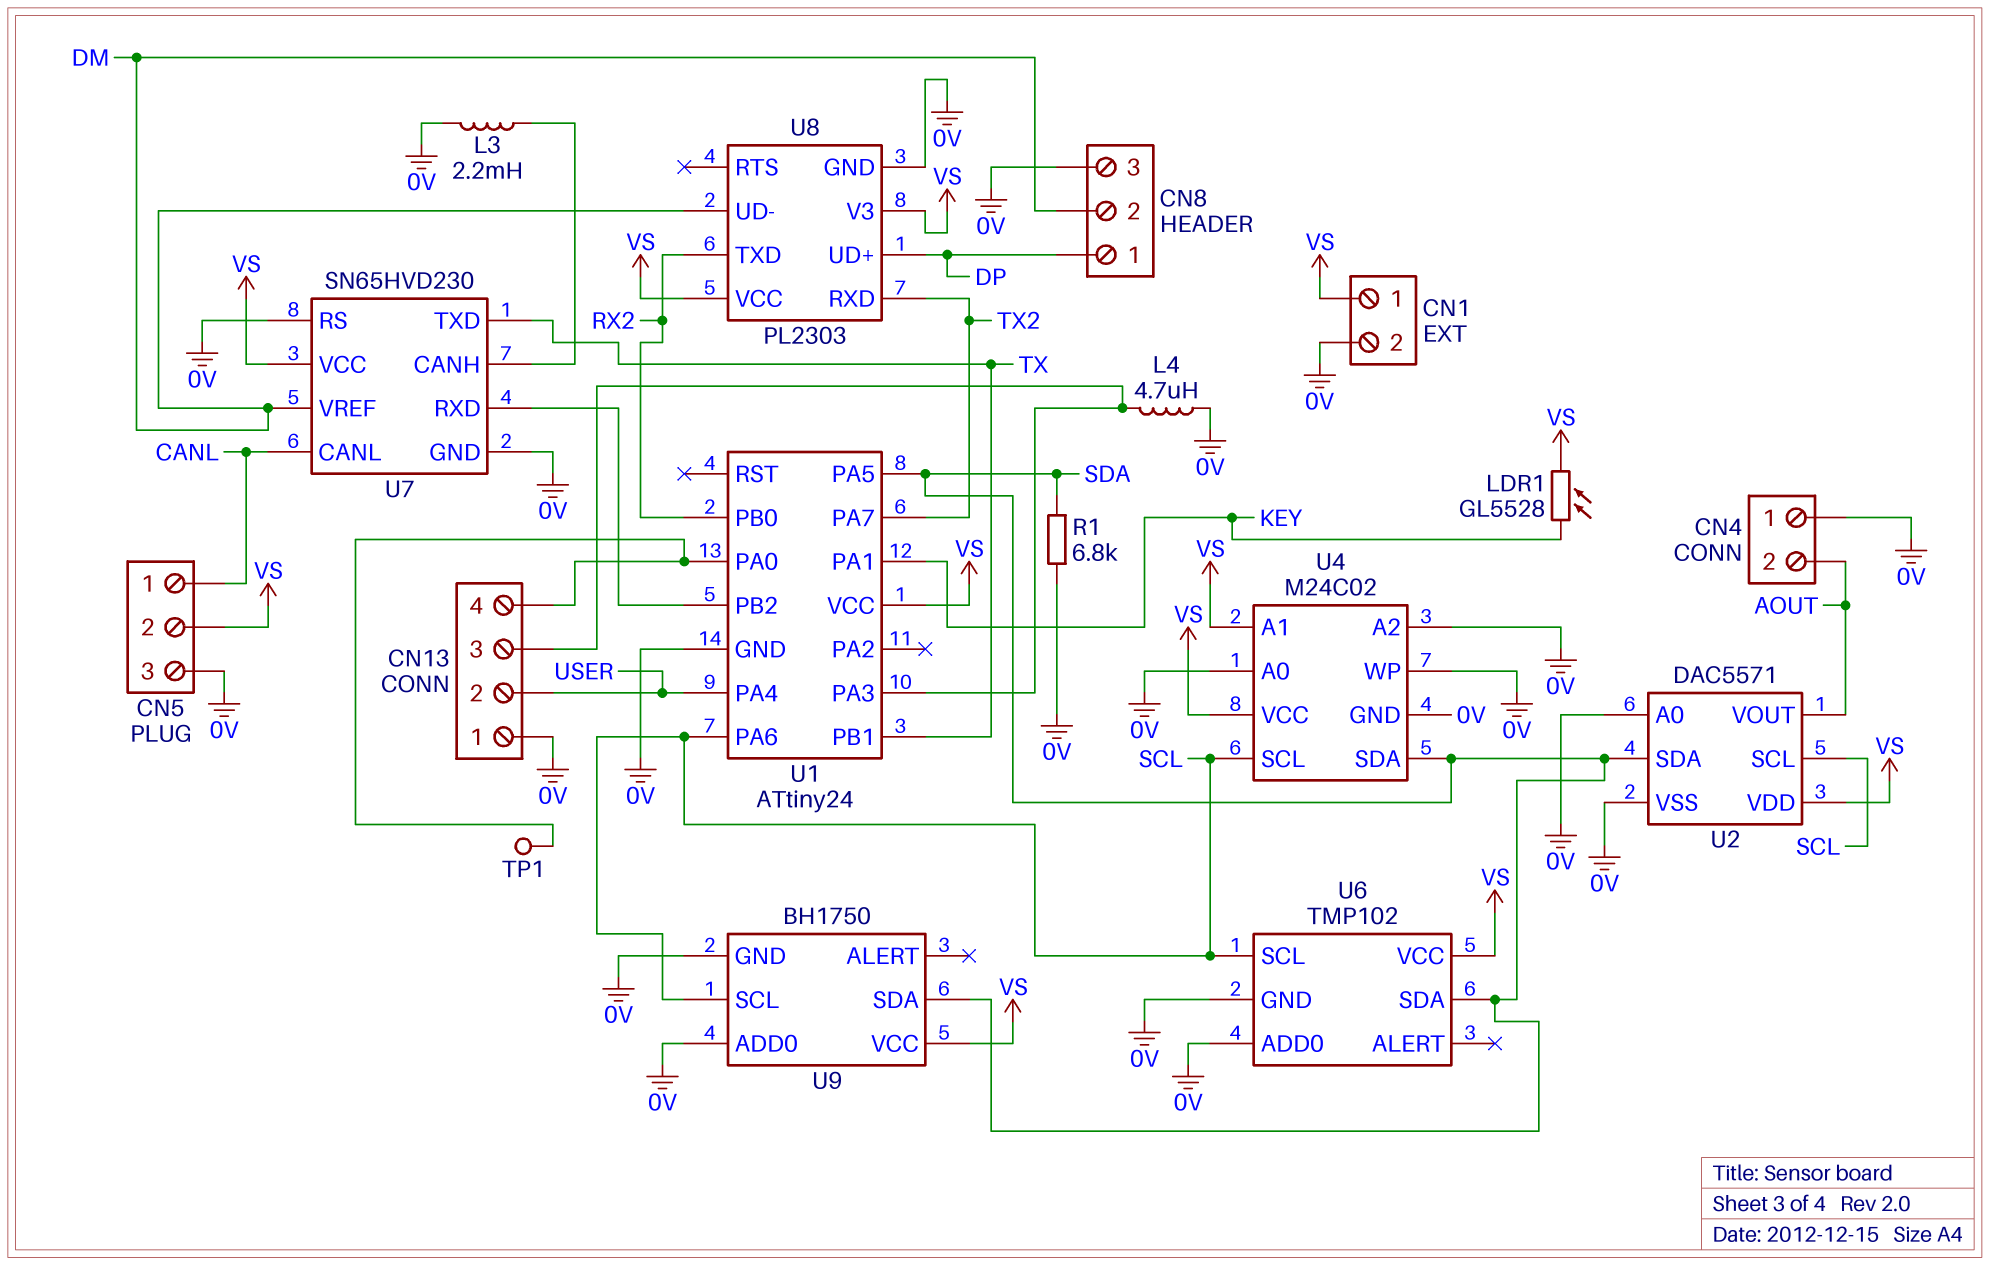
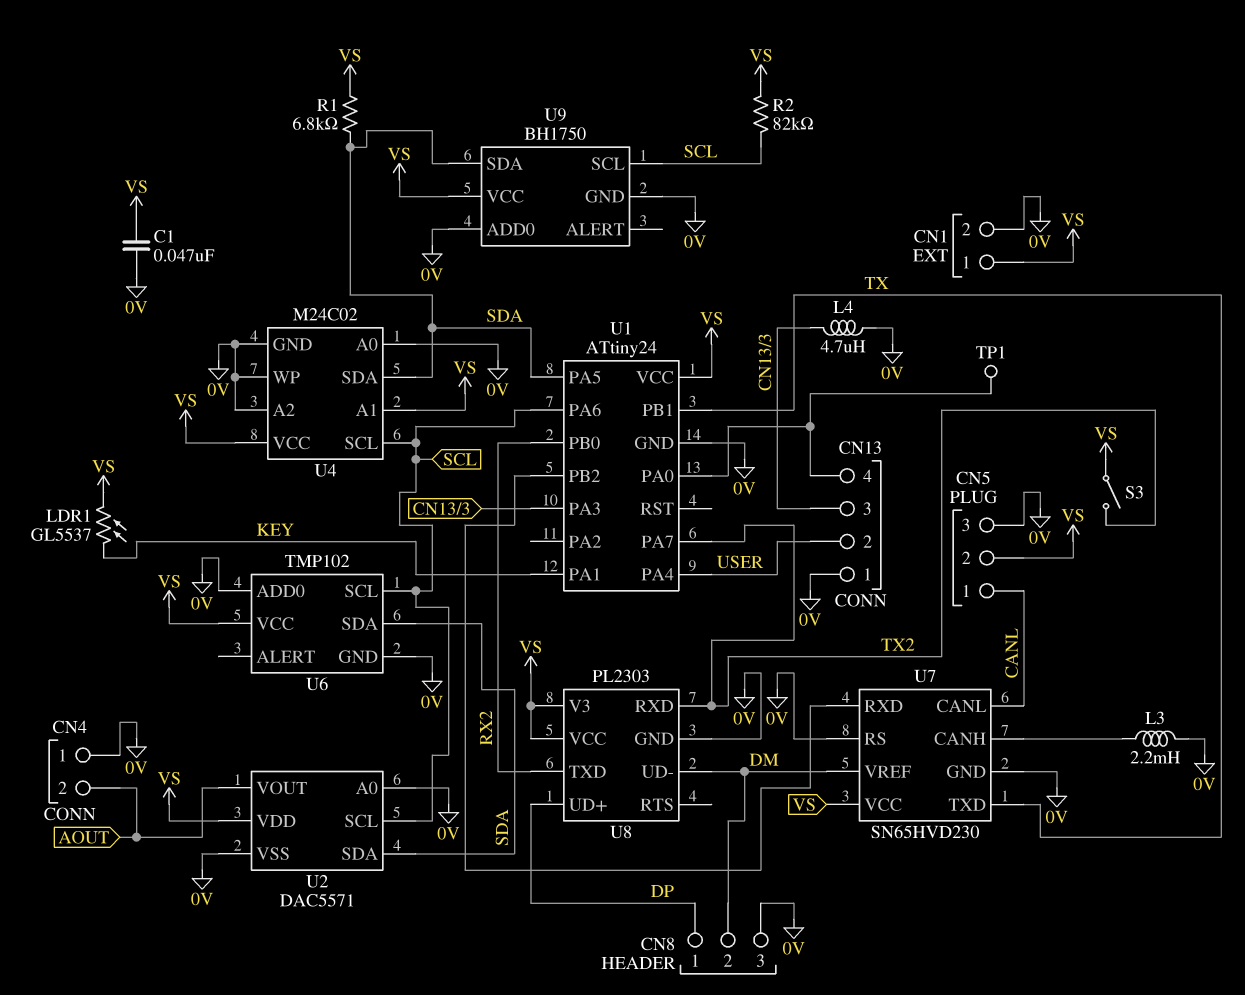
C1: none -> 47nF (0V, VS)
LDR1: GL5528 (KEY, VS) -> GL5537 (KEY, VS)
R1: 6.8k (0V, SDA) -> 6.8k (SDA, VS)
R2: none -> 82k (SCL, VS)
S3: none -> switch (TX2, VS)

